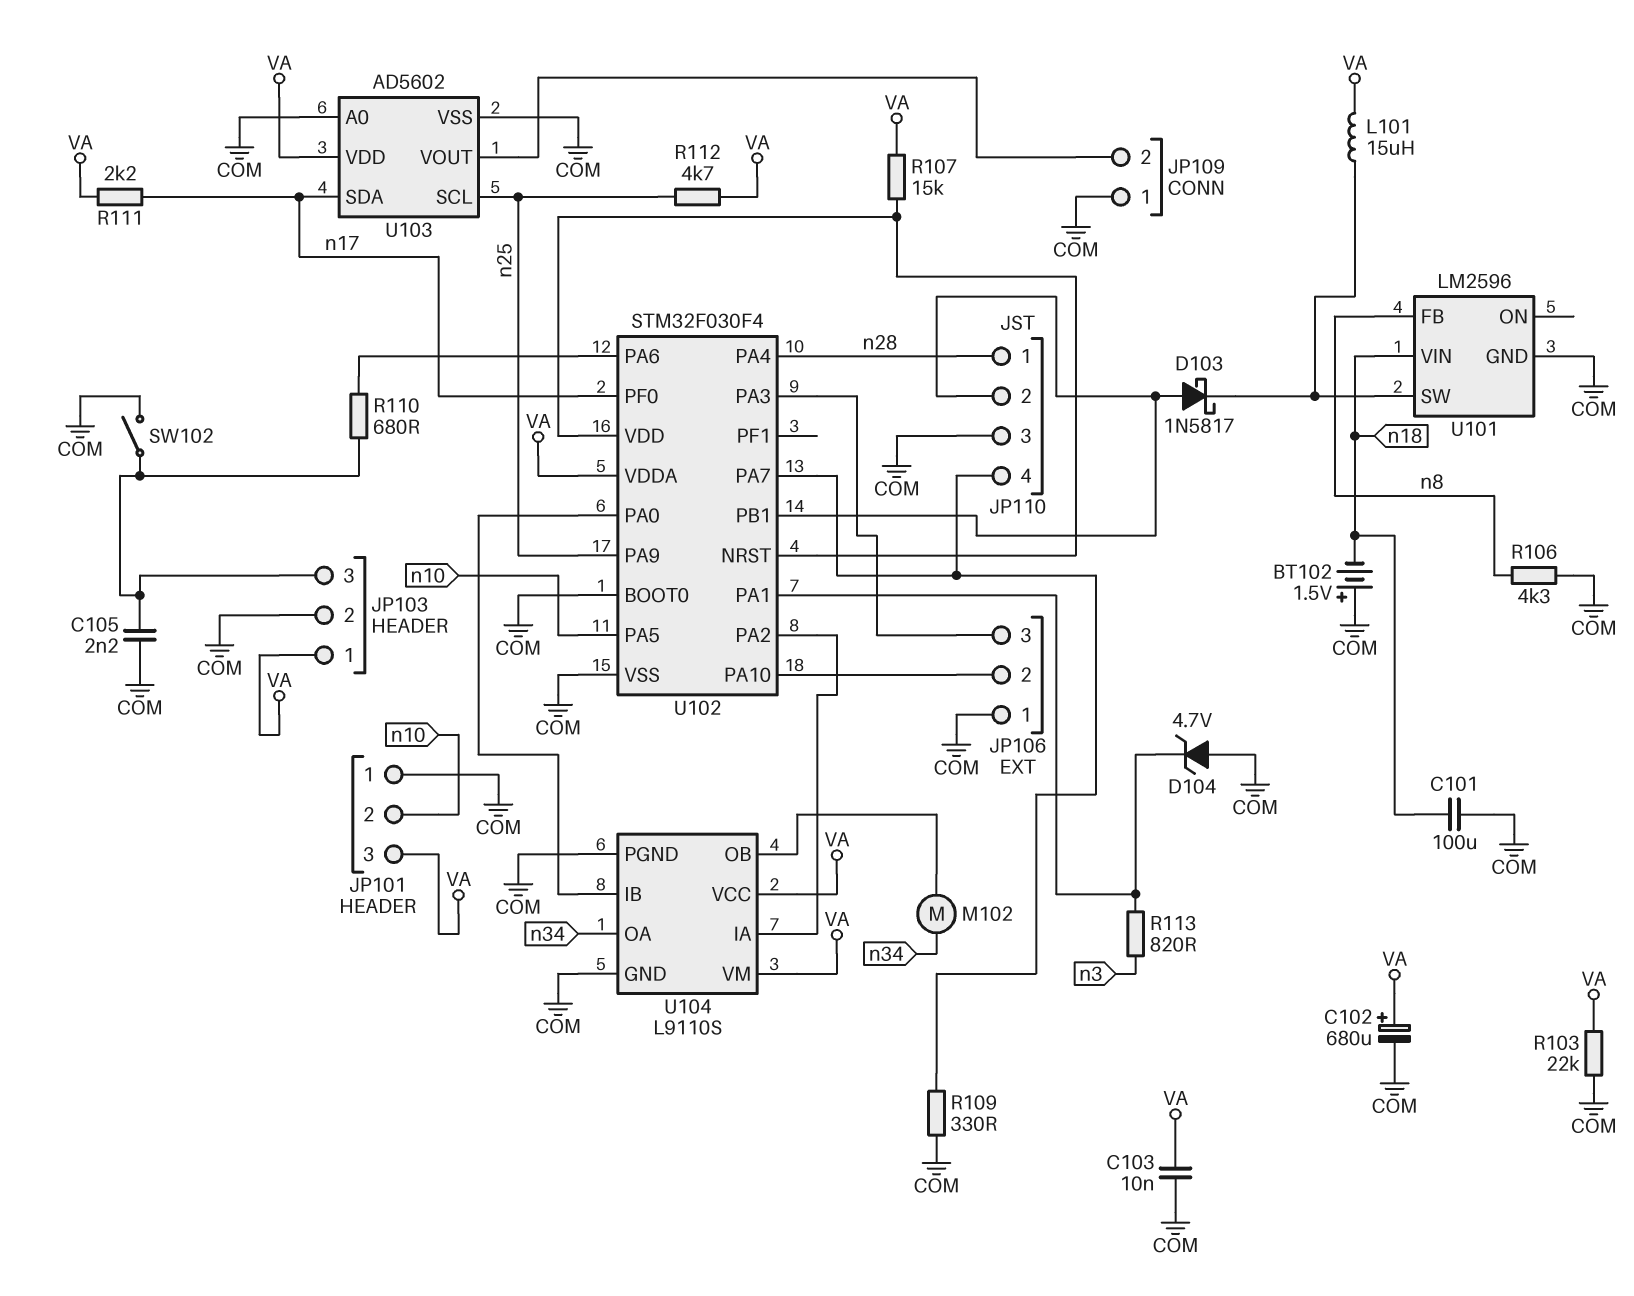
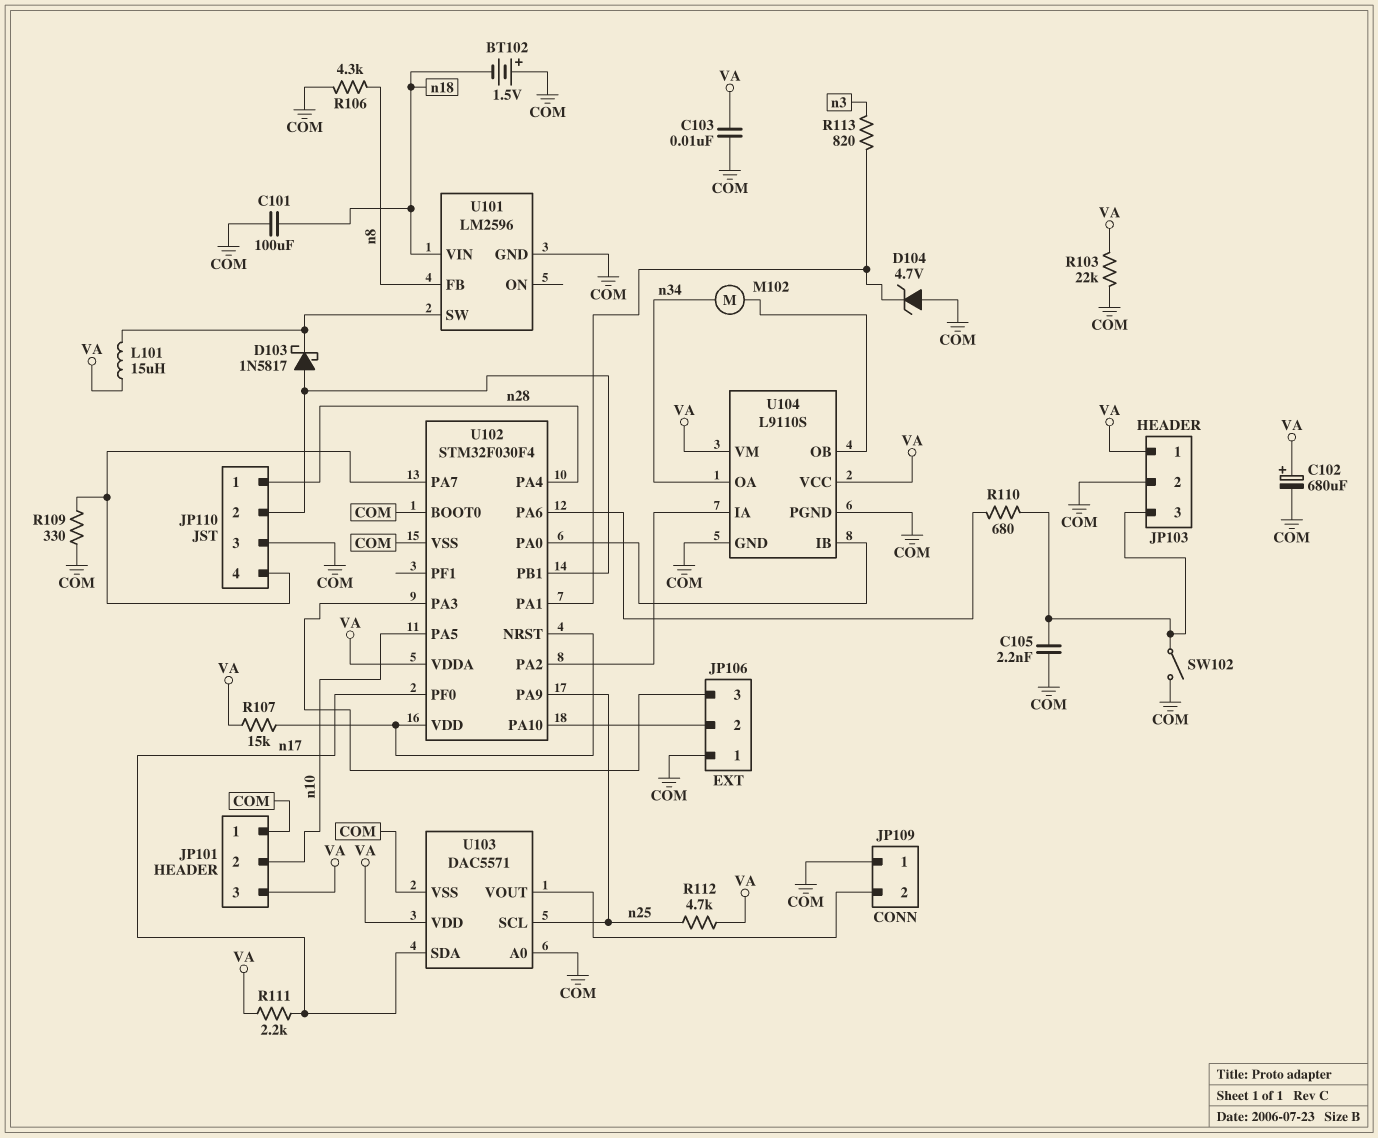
U103: AD5602 -> DAC5571

